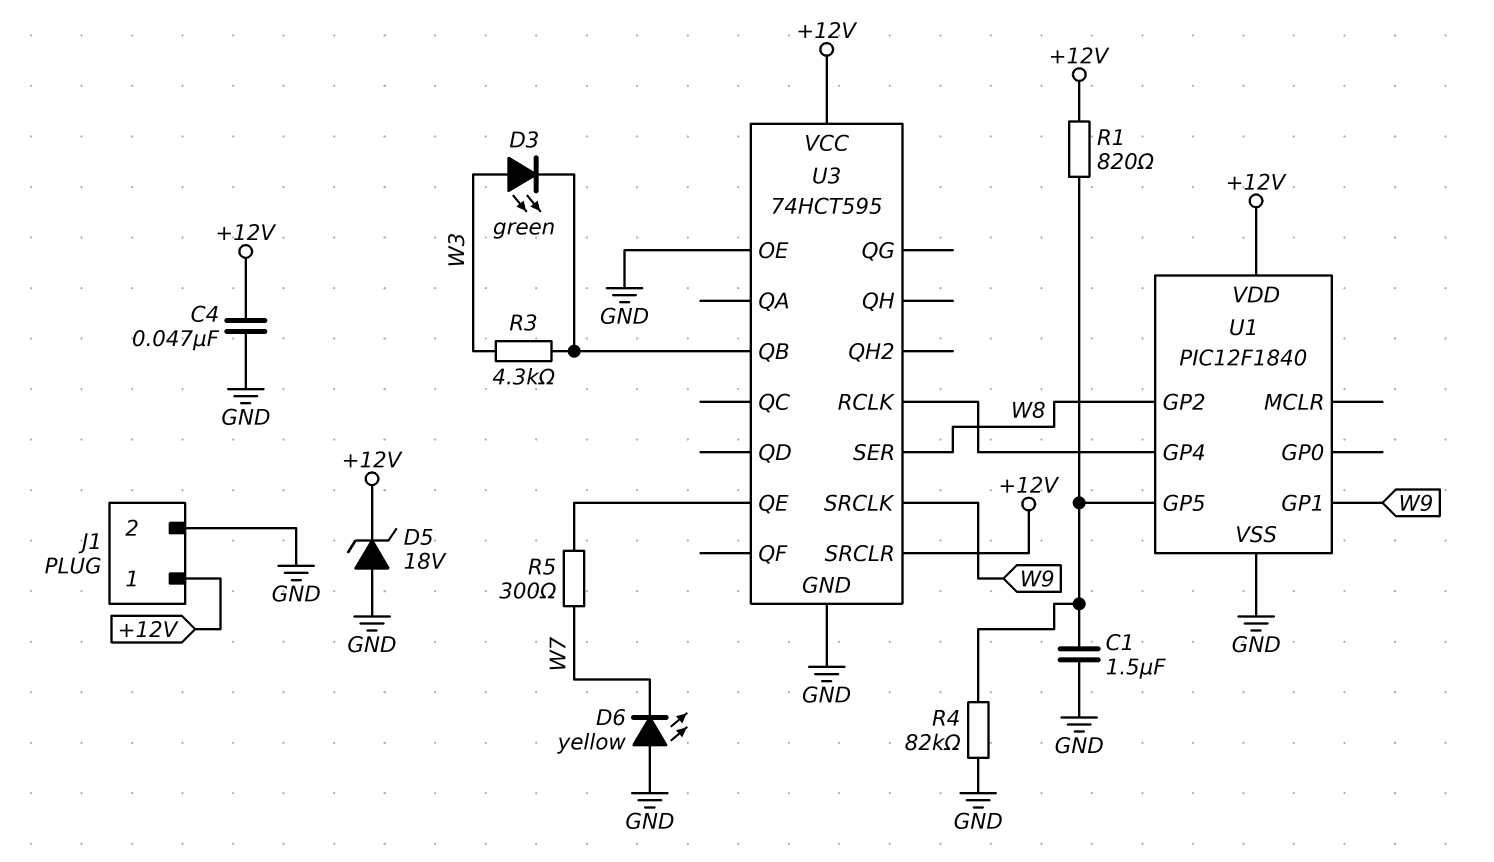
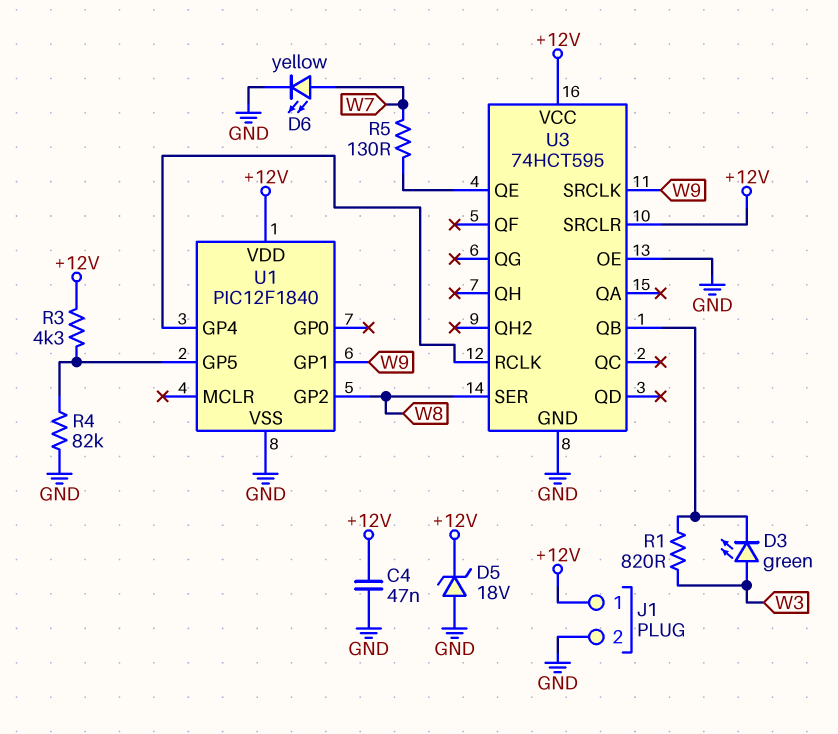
C1: 1.5uF (GND, U1/GP5) -> none
D6: LED yellow (A GND, K W7) -> LED yellow (A W7, K GND)
R1: 820 (+12V, U1/GP5) -> 820 (U3/QB, W3)
R3: 4.3k (U3/QB, W3) -> 4.3k (+12V, U1/GP5)
R5: 300 (U3/QE, W7) -> 130 (U3/QE, W7)

